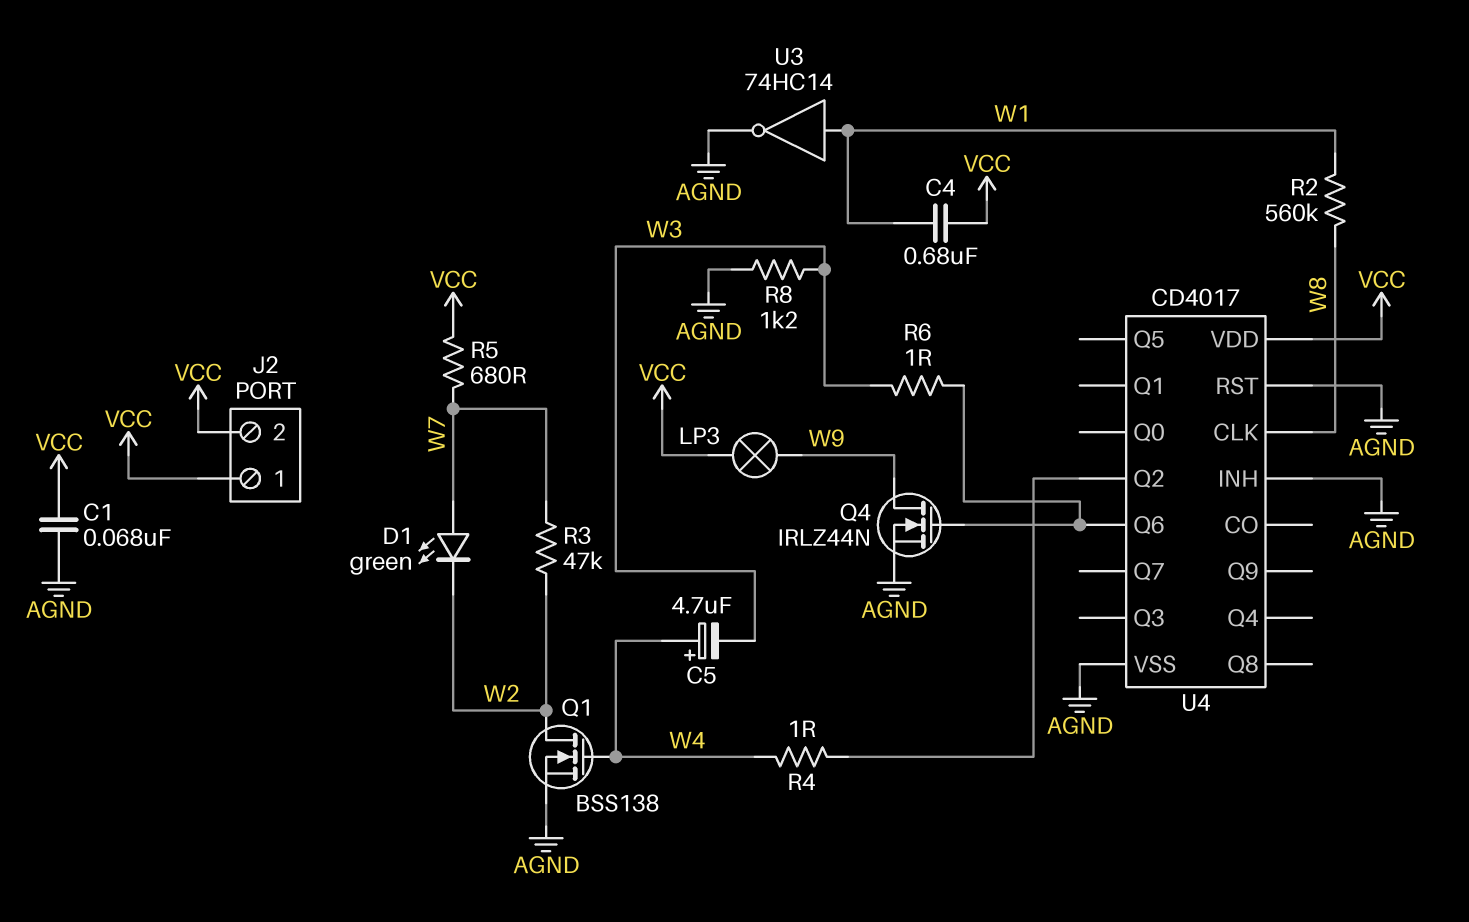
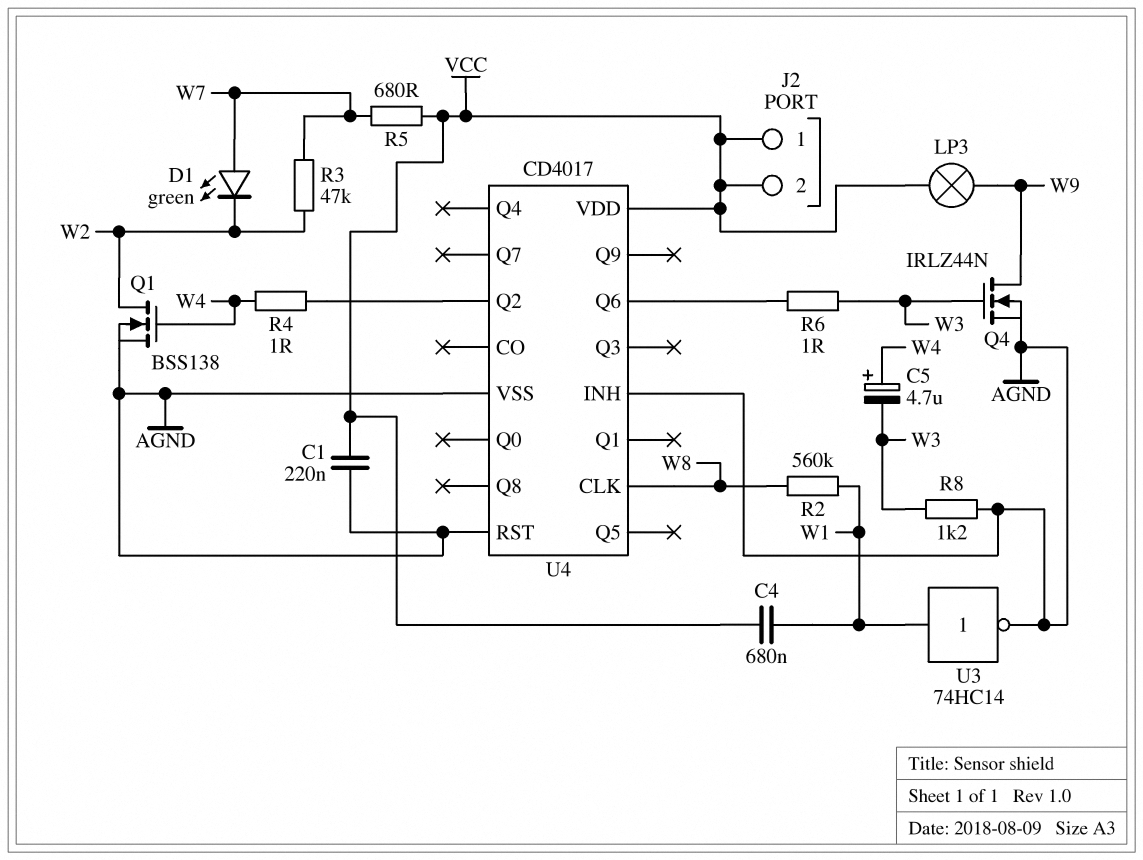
C1: 68nF (AGND, VCC) -> 220nF (AGND, VCC)
Q4: NMOS IRLZ44N (G U4/Q6, D W9, S AGND) -> NMOS IRLZ44N (G W3, D W9, S AGND)

